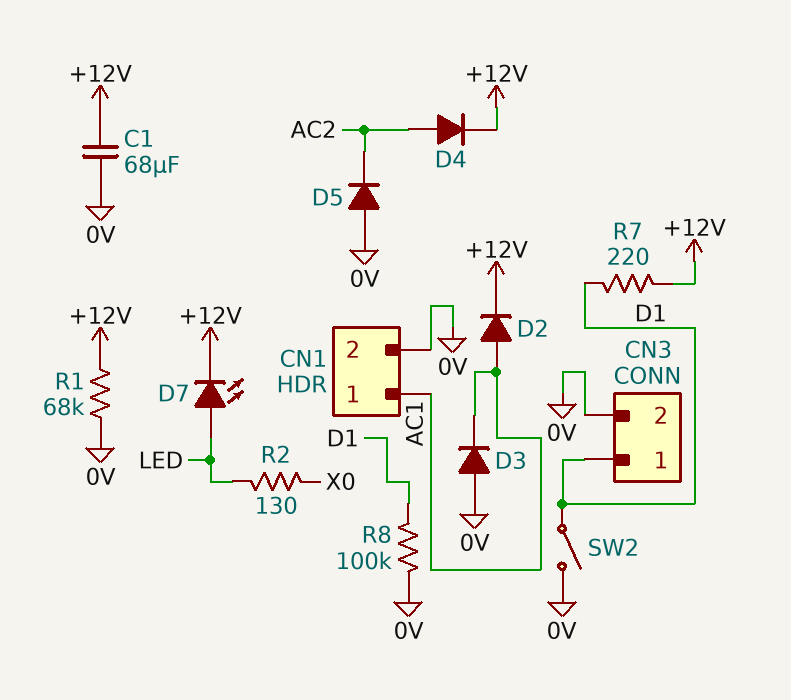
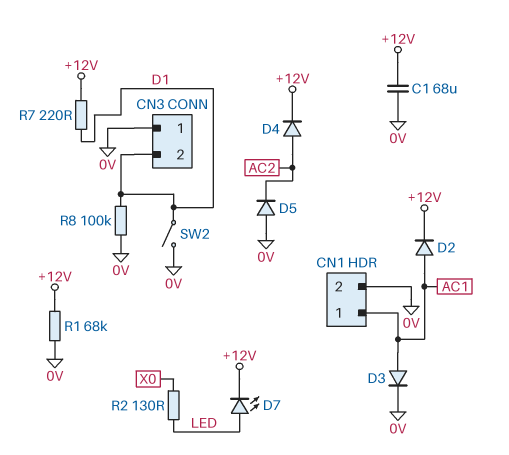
CN3 pin 1: D1 -> 0V
CN3 pin 2: 0V -> D1
D3: diode (A 0V, K AC1) -> diode (A AC1, K 0V)

